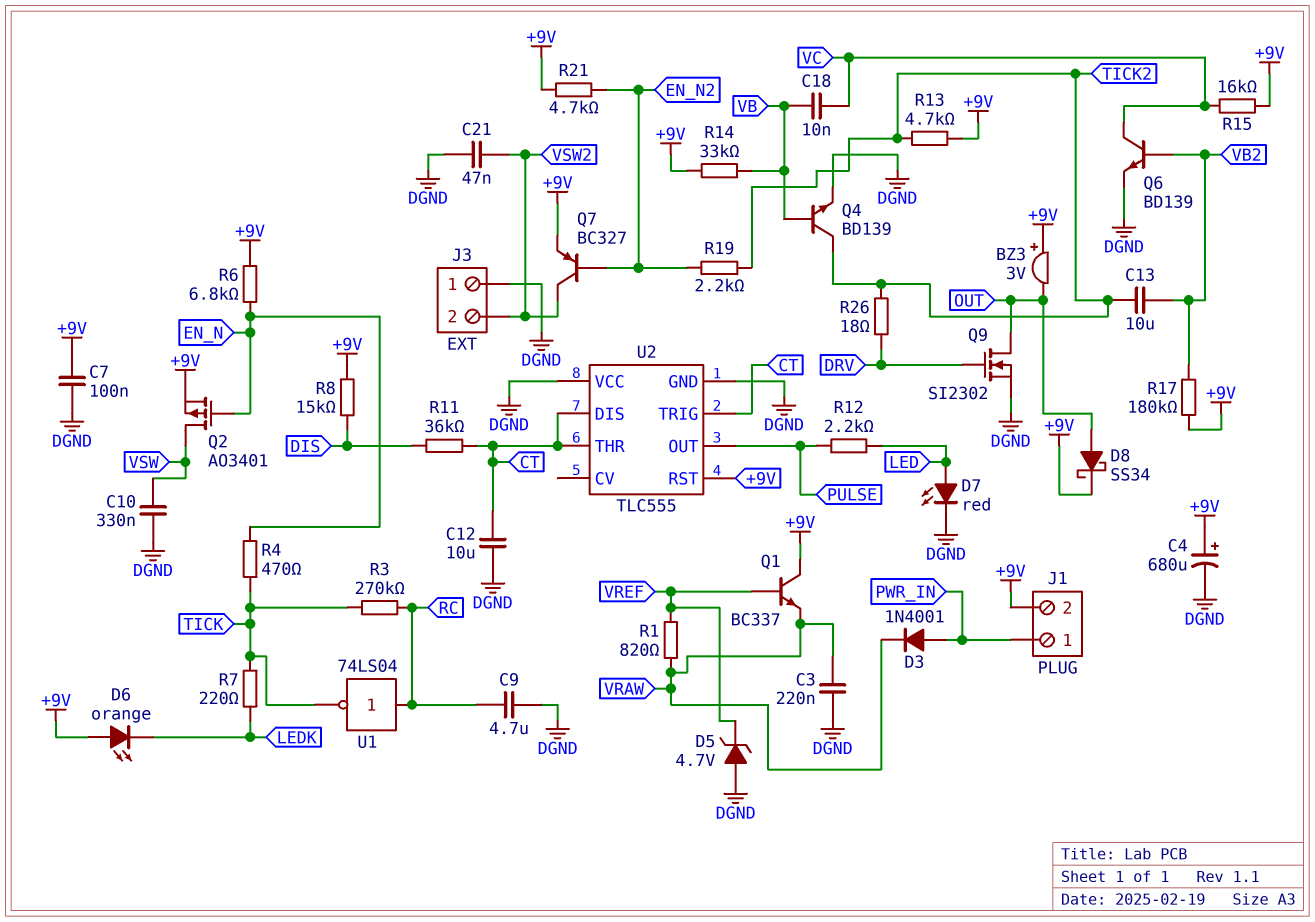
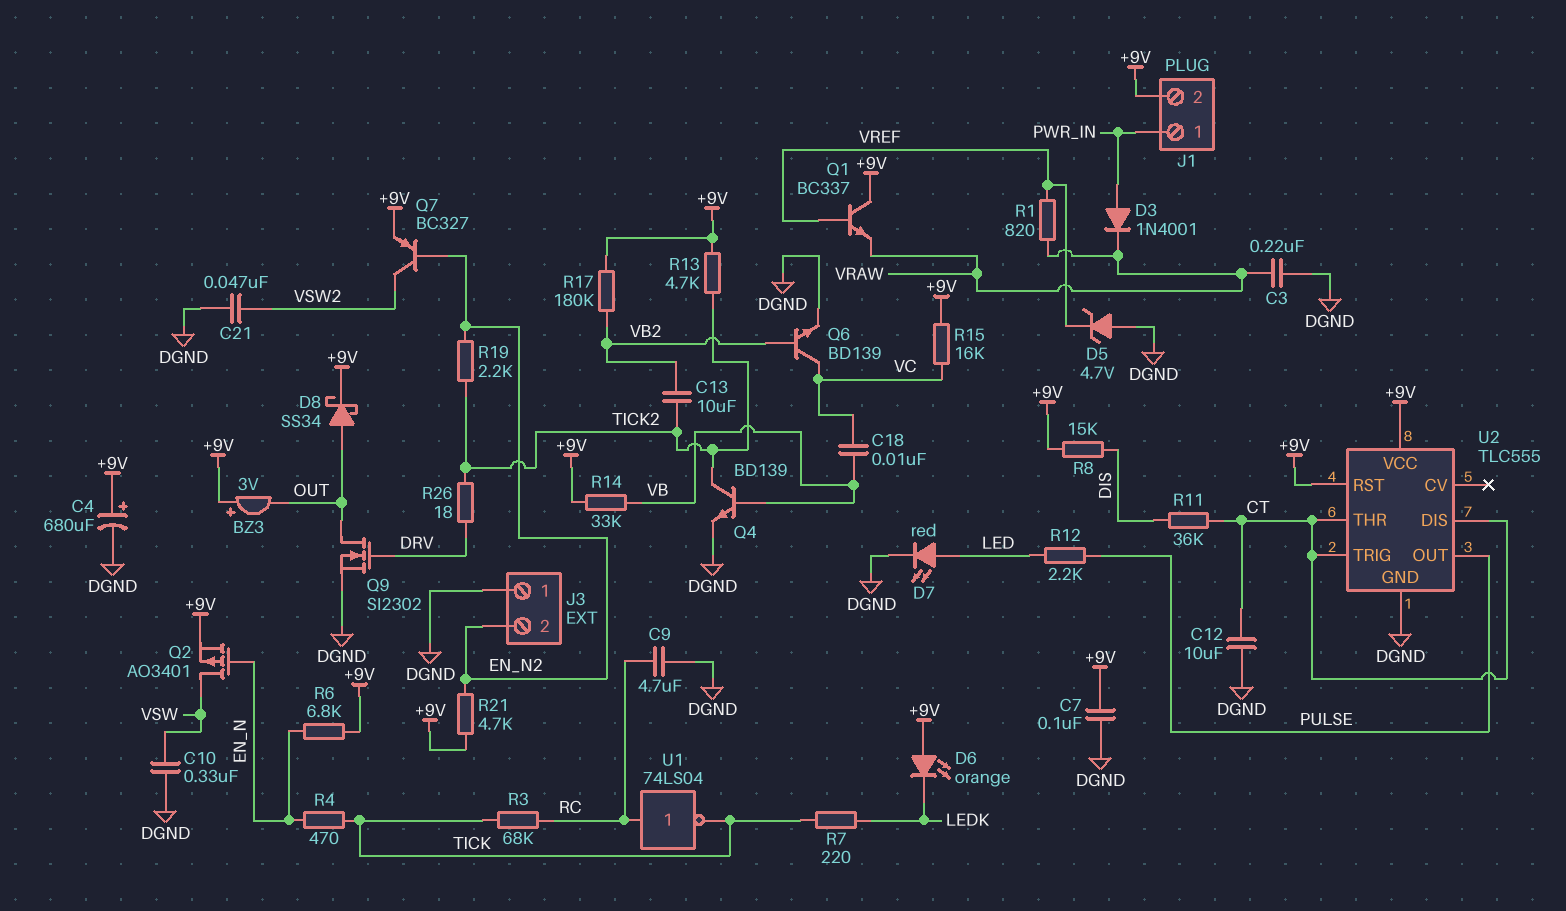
J3 pin 2: VSW2 -> EN_N2
R3: 270k (RC, TICK) -> 68k (RC, TICK)
U2 pin VCC: DGND -> +9V

